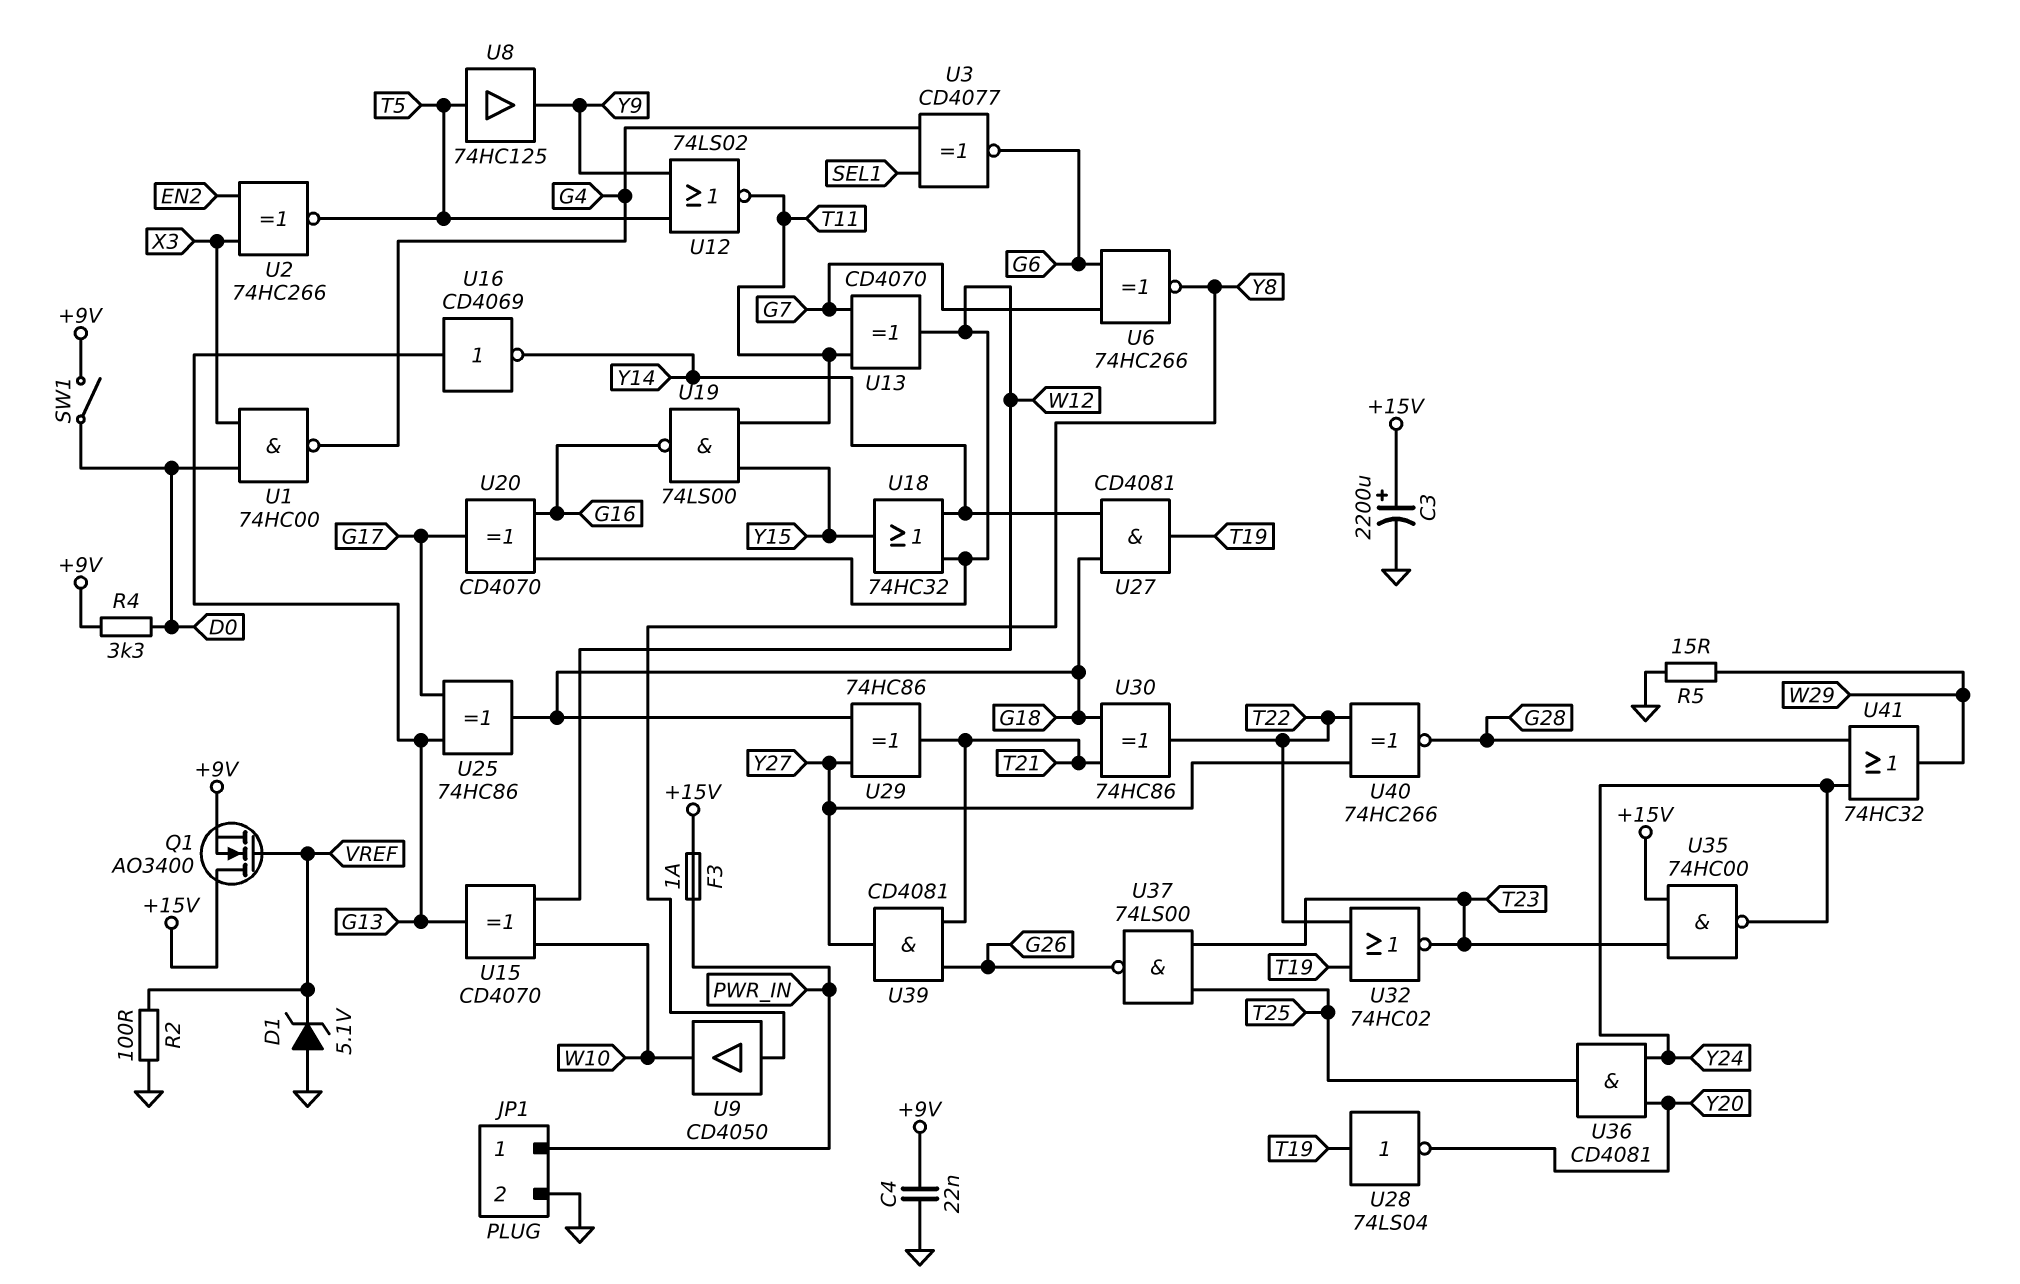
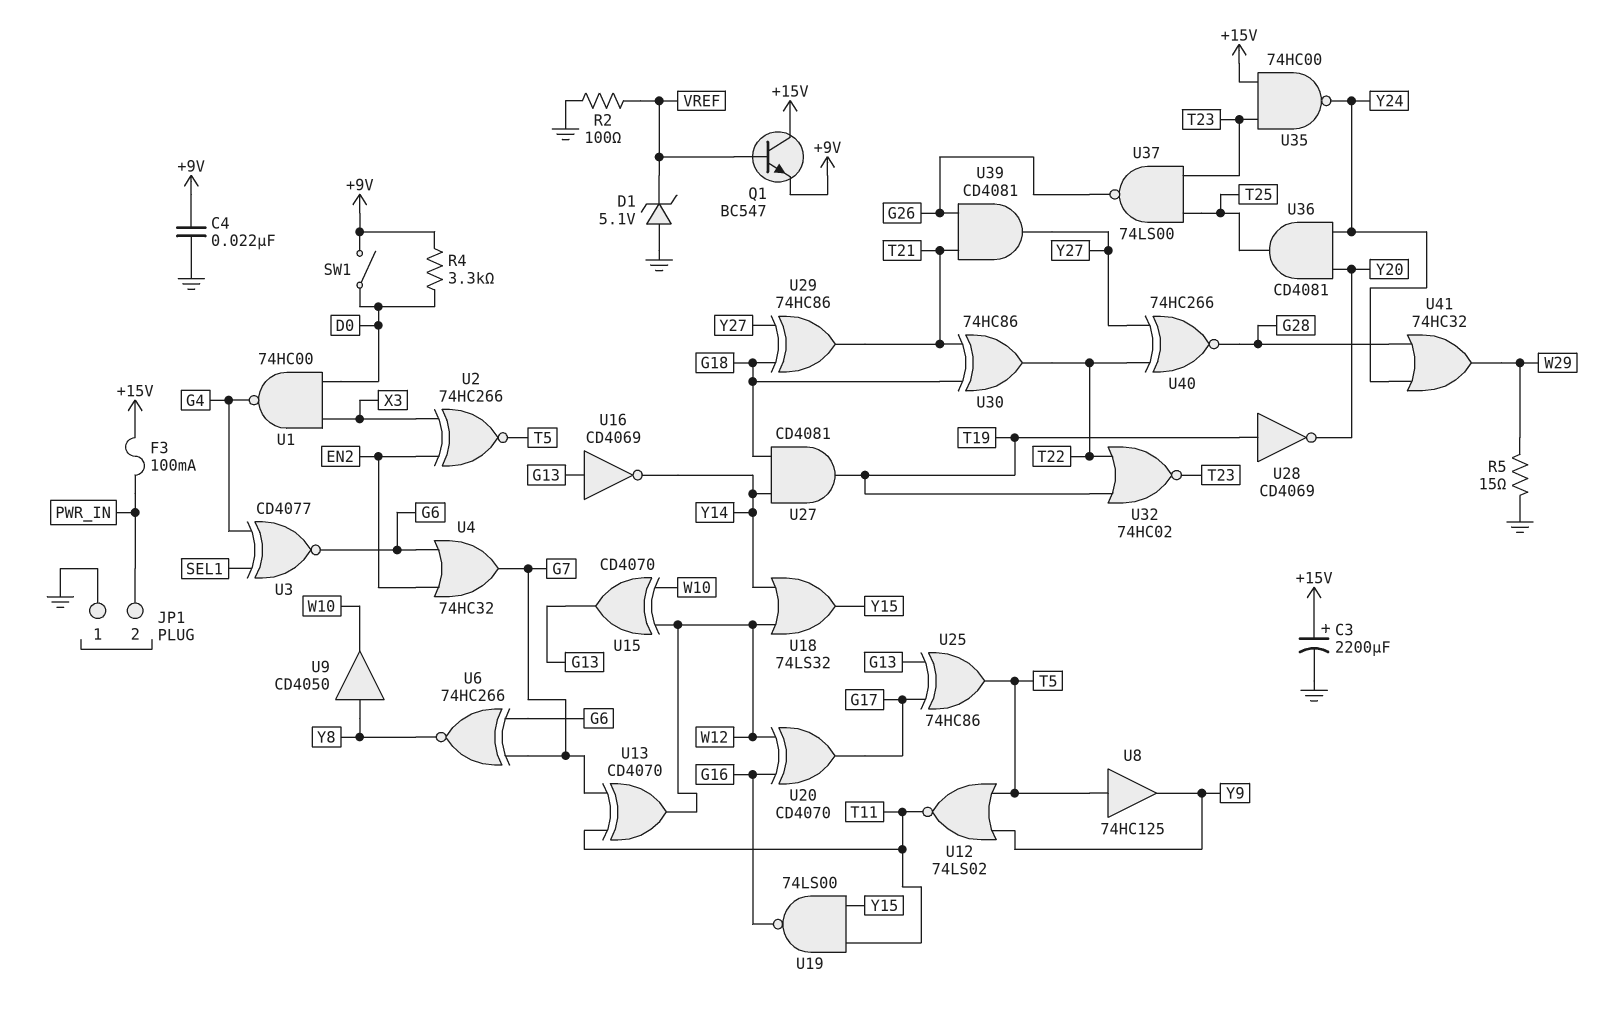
F3: 1A (+15V, PWR_IN) -> 100mA (+15V, PWR_IN)
JP1 pin 1: PWR_IN -> GND
JP1 pin 2: GND -> PWR_IN
Q1: NMOS AO3400 (G VREF, D +15V, S +9V) -> NPN BC547 (B VREF, C +15V, E +9V)
U4: none -> OR 74HC32 (in EN2, in G6, out G7)
U18: OR 74HC32 (in W12, in Y14, out Y15) -> OR 74LS32 (in W12, in Y14, out Y15)
U25: XOR 74HC86 (in G13, in G17, out G18) -> XOR 74HC86 (in G13, in G17, out T5)
U28: NOT 74LS04 (in T19, out Y20) -> NOT CD4069 (in T19, out Y20)

